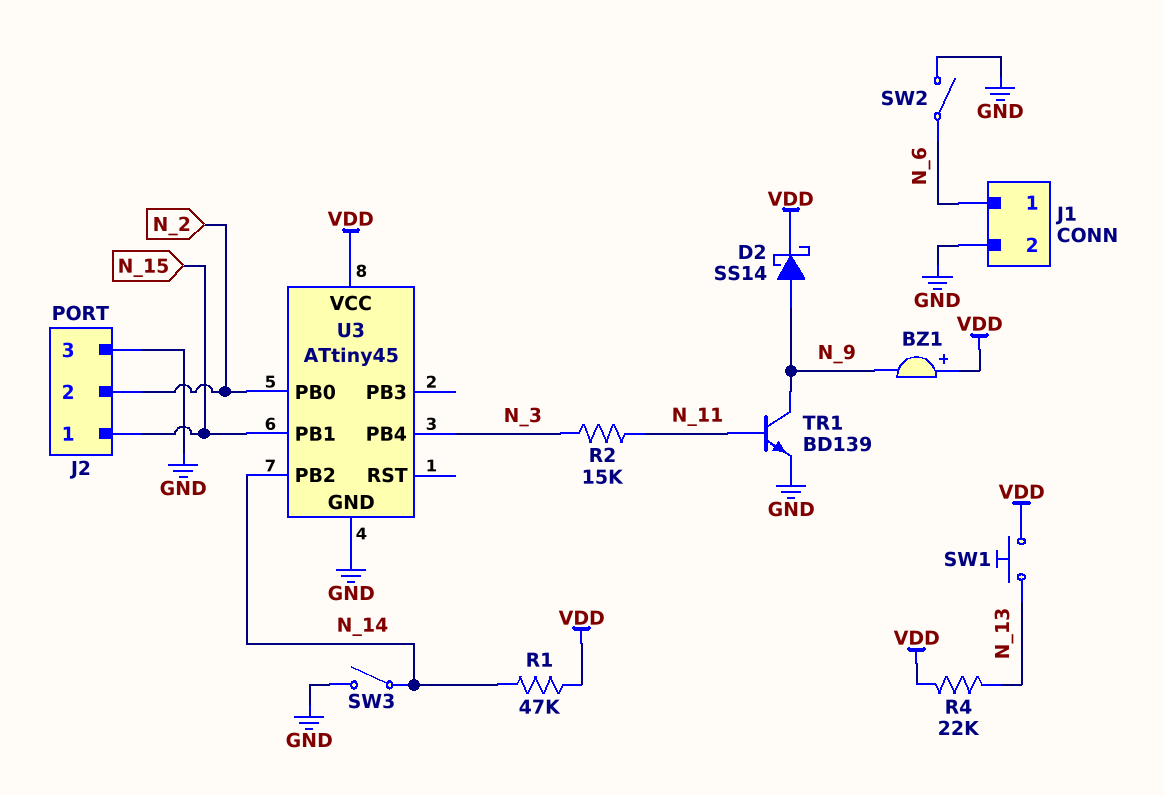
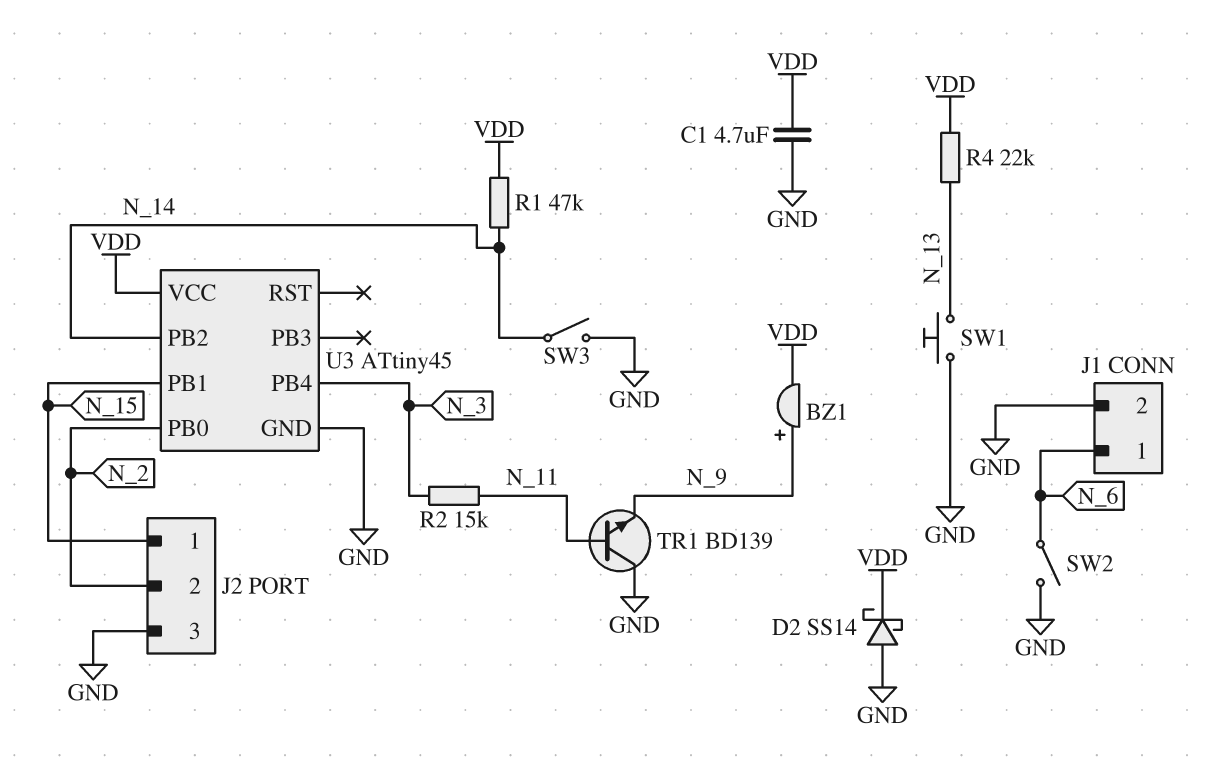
BZ1: buzzer (plus VDD, minus N_9) -> buzzer (plus N_9, minus VDD)
C1: none -> 4.7uF (GND, VDD)
D2: schottky SS14 (A N_9, K VDD) -> schottky SS14 (A GND, K VDD)
SW1: button (N_13, VDD) -> button (GND, N_13)
TR1: NPN BD139 (B N_11, C N_9, E GND) -> NPN BD139 (B N_11, C GND, E N_9)

